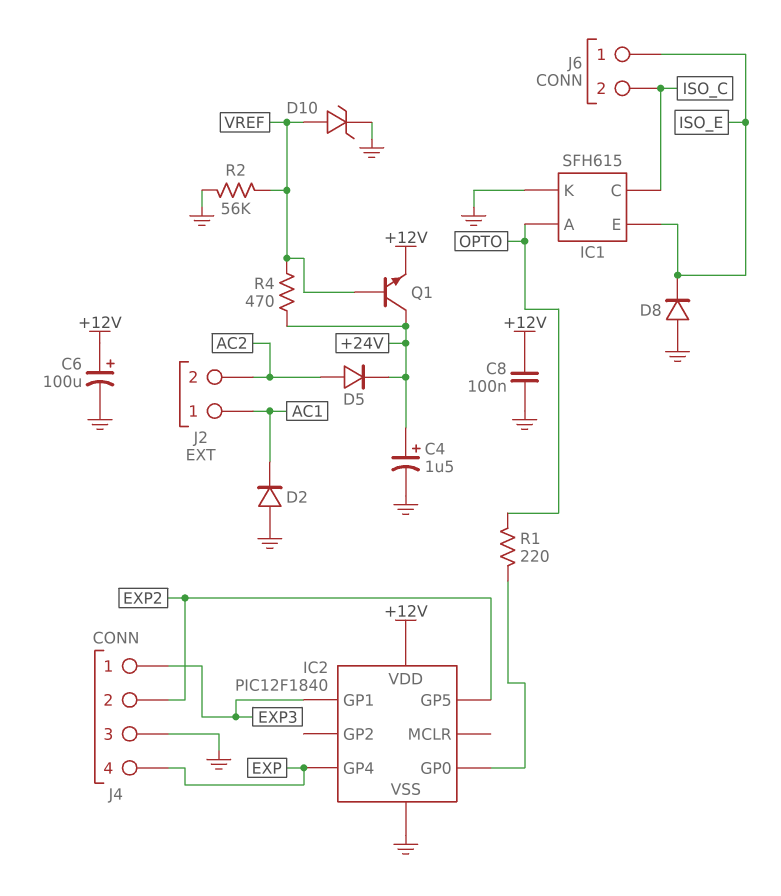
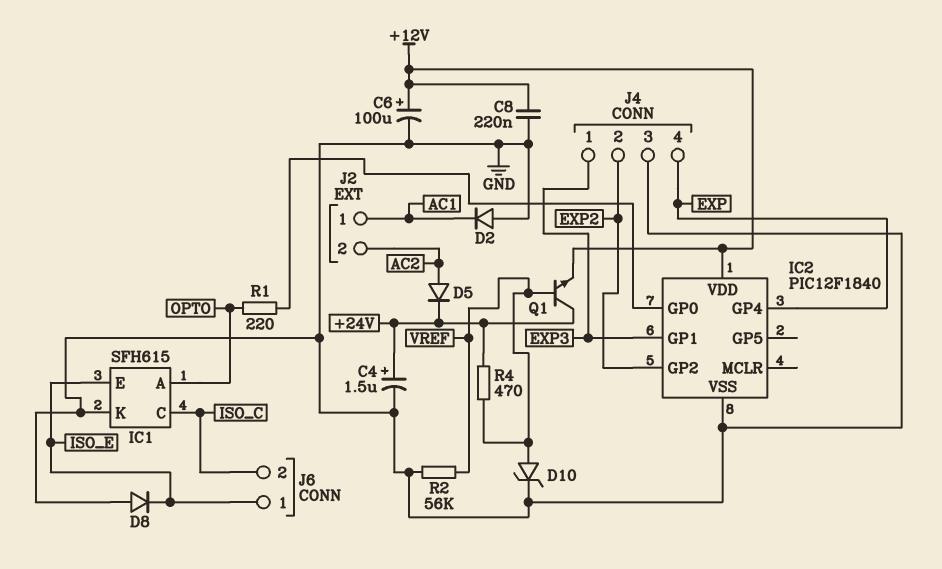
C8: 100nF (+12V, GND) -> 220nF (+12V, GND)
IC2 pin GP2: none -> EXP2
IC2 pin GP5: EXP2 -> none

